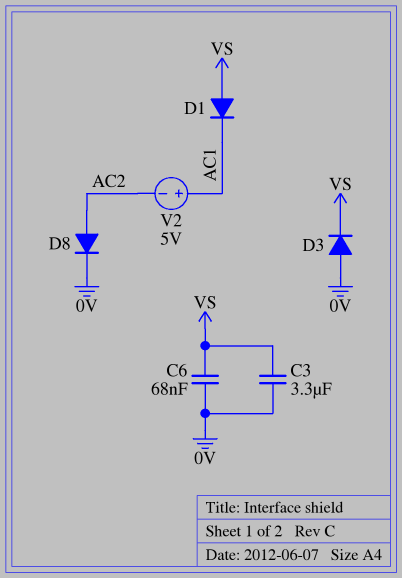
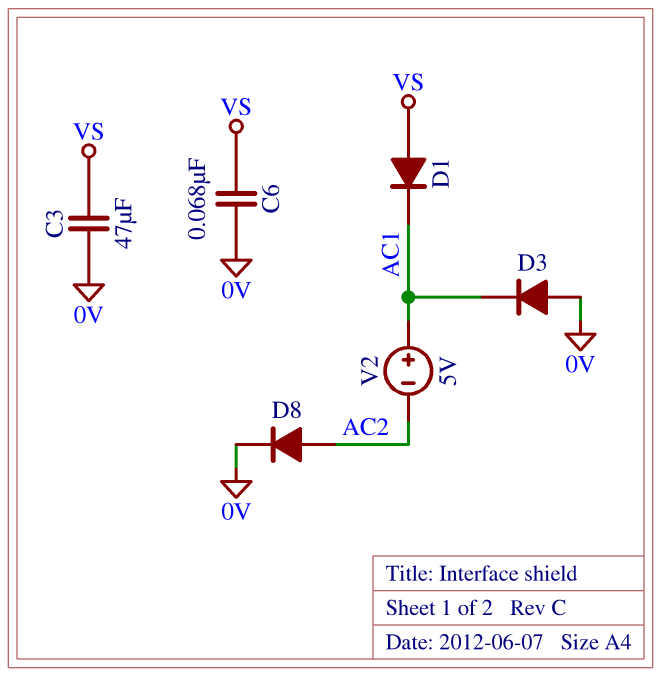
C3: 3.3uF (0V, VS) -> 47uF (0V, VS)
D3: diode (A 0V, K VS) -> diode (A 0V, K AC1)

